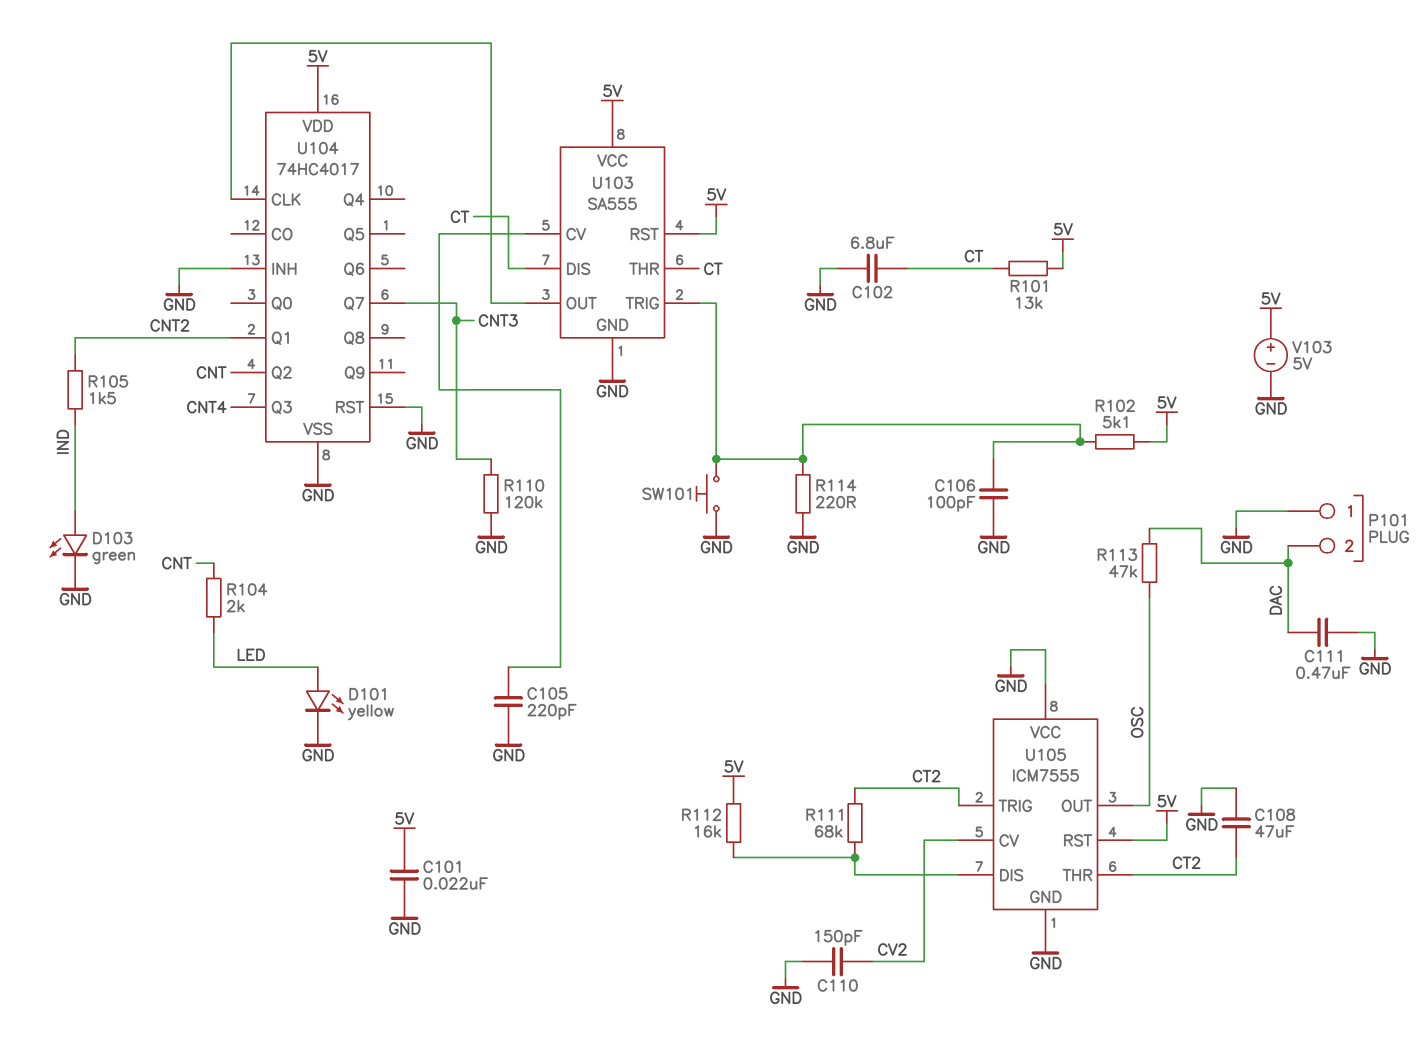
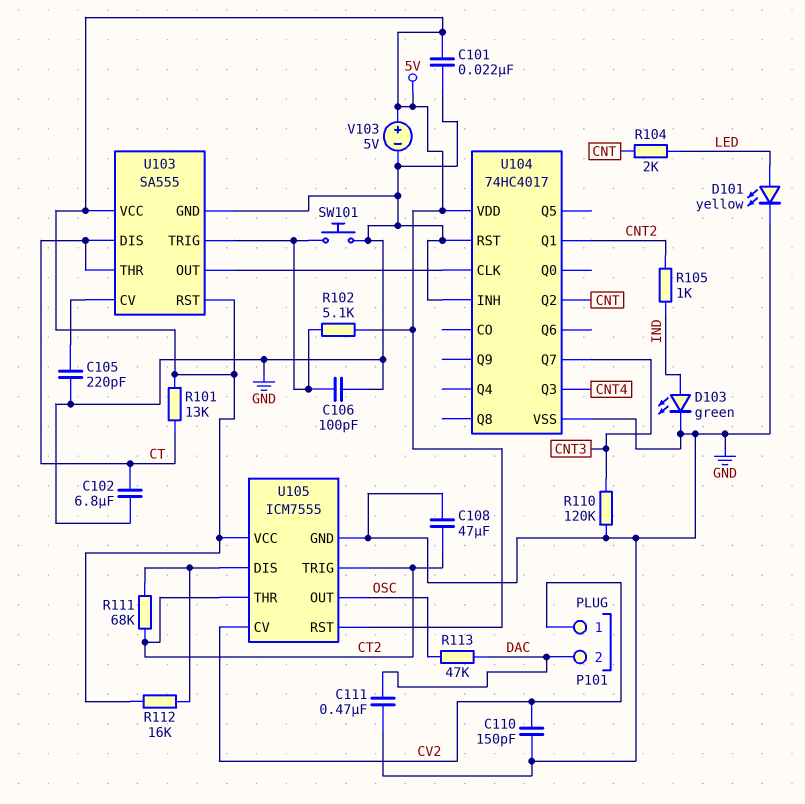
P101 pin 1: GND -> CV2
R105: 1.5k (CNT2, IND) -> 1k (CNT2, IND)
R114: 220 (GND, U103/TRIG) -> none
U105 pin VCC: GND -> 5V

